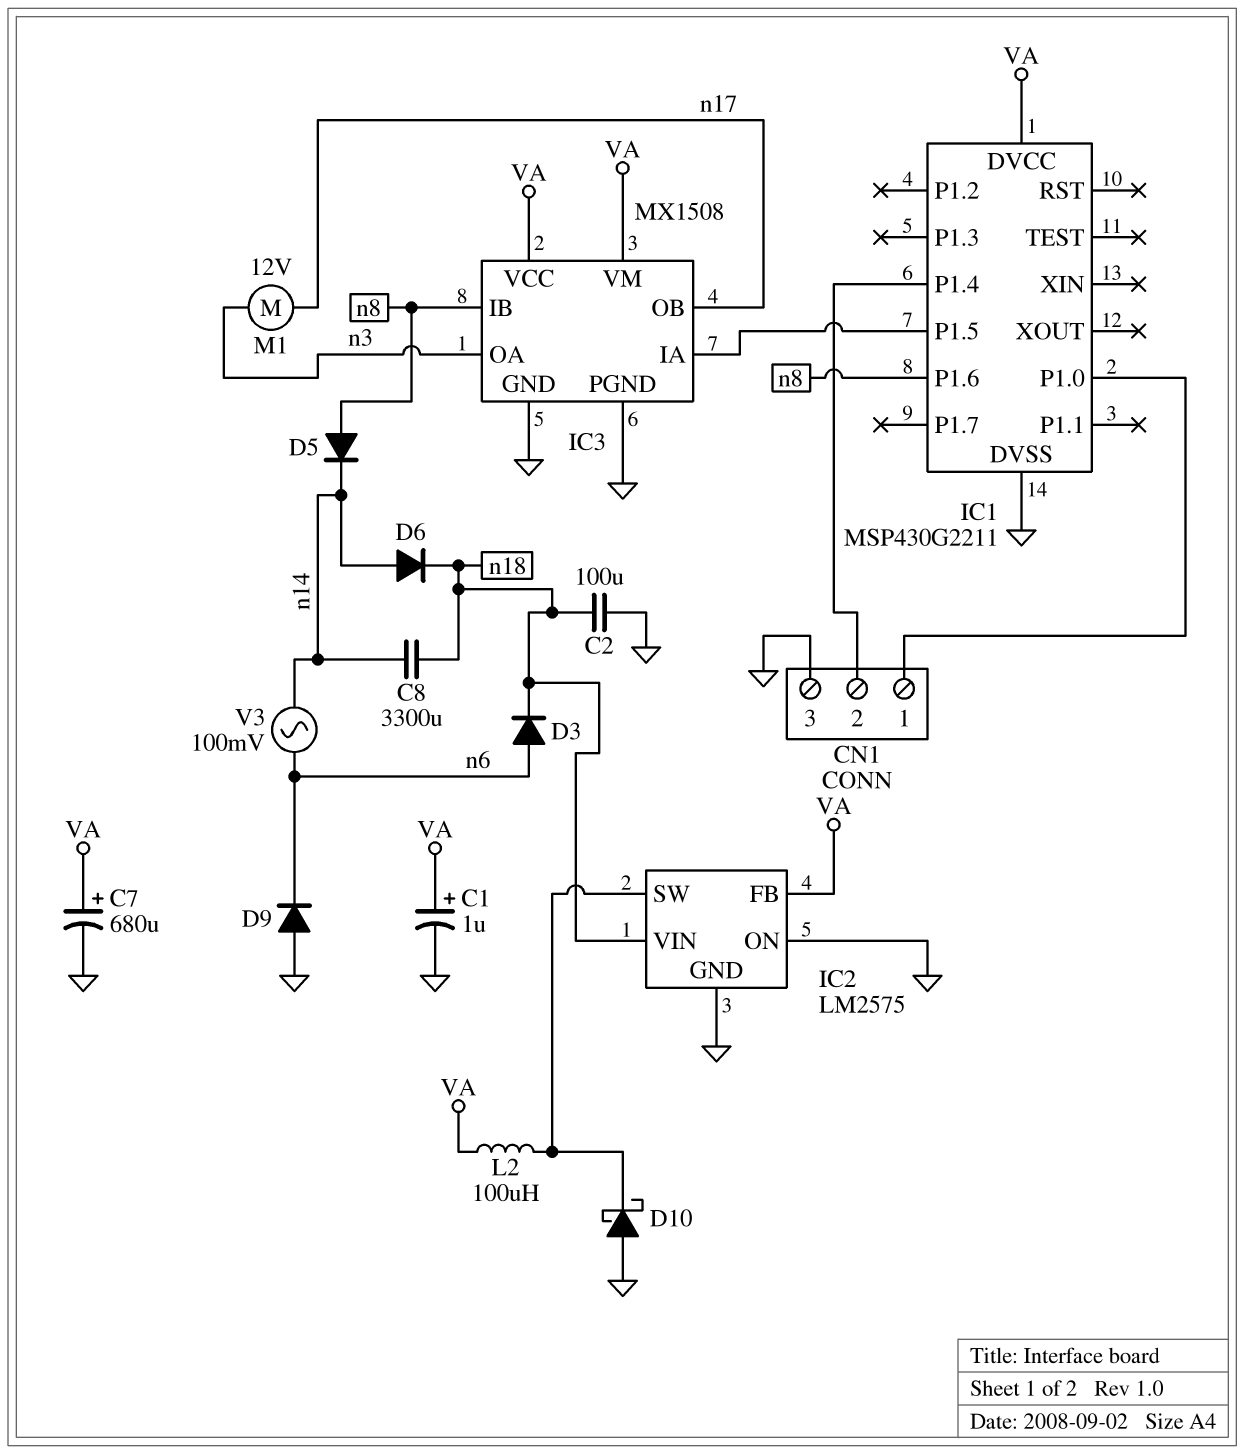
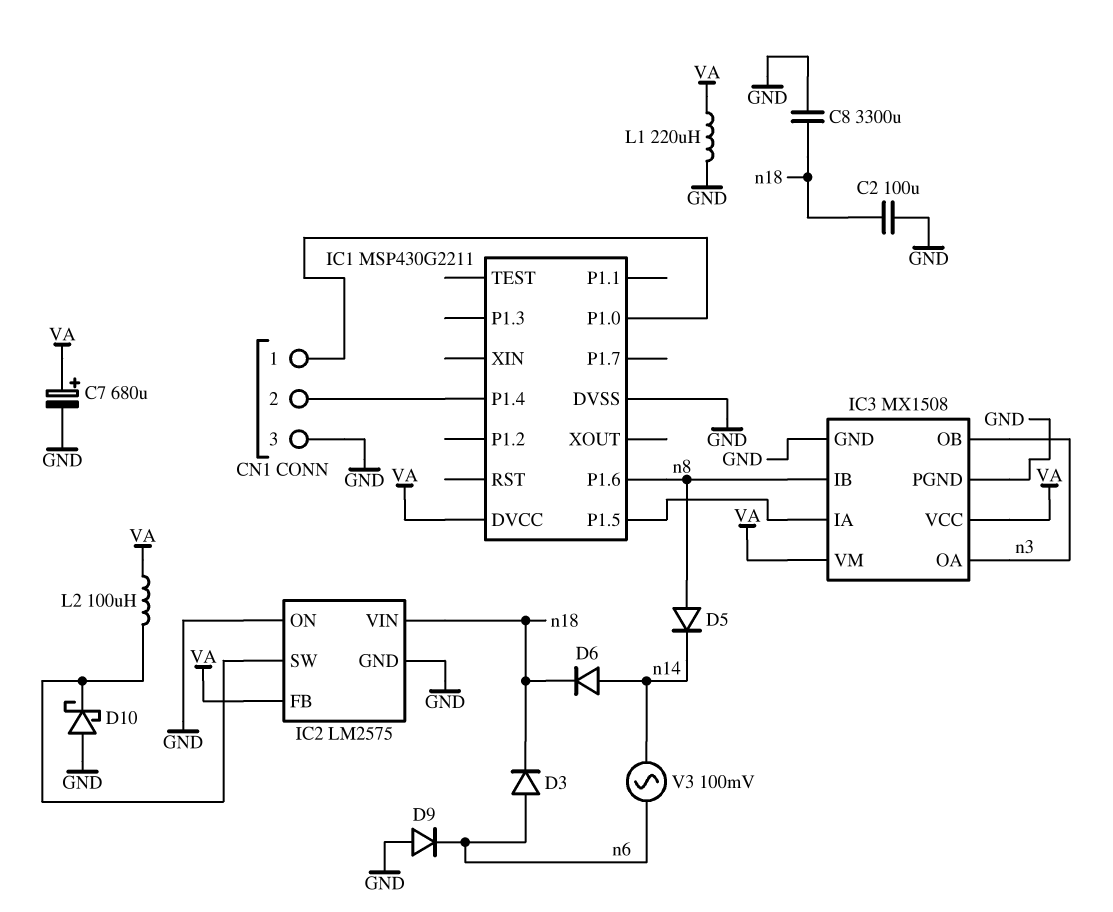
C1: 1uF (plus VA, minus GND) -> none
C8: 3300uF (n14, n18) -> 3300uF (GND, n18)
IC3 pin OB: n17 -> n3
L1: none -> 220uH (GND, VA)
M1: motor 12V (n3, n17) -> none

